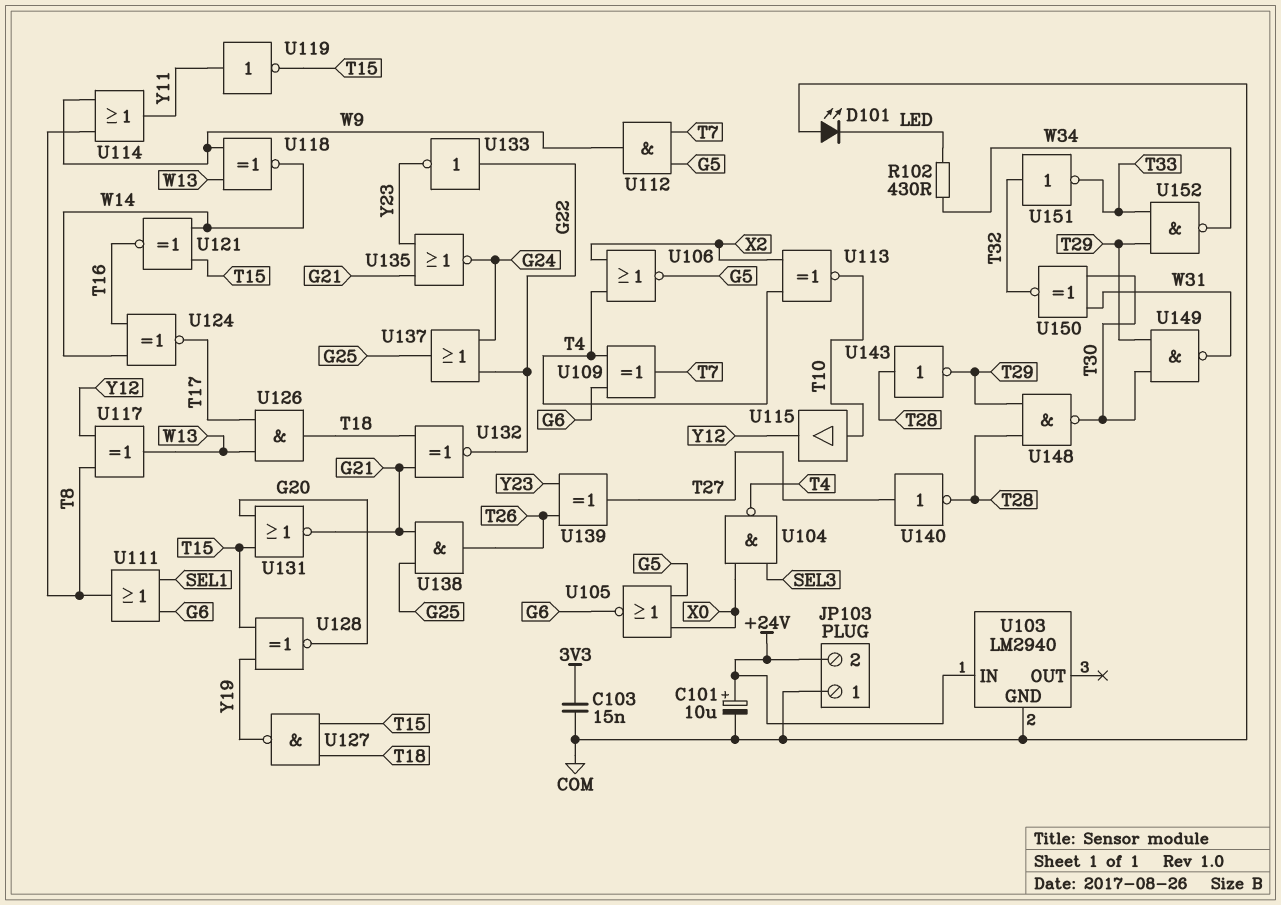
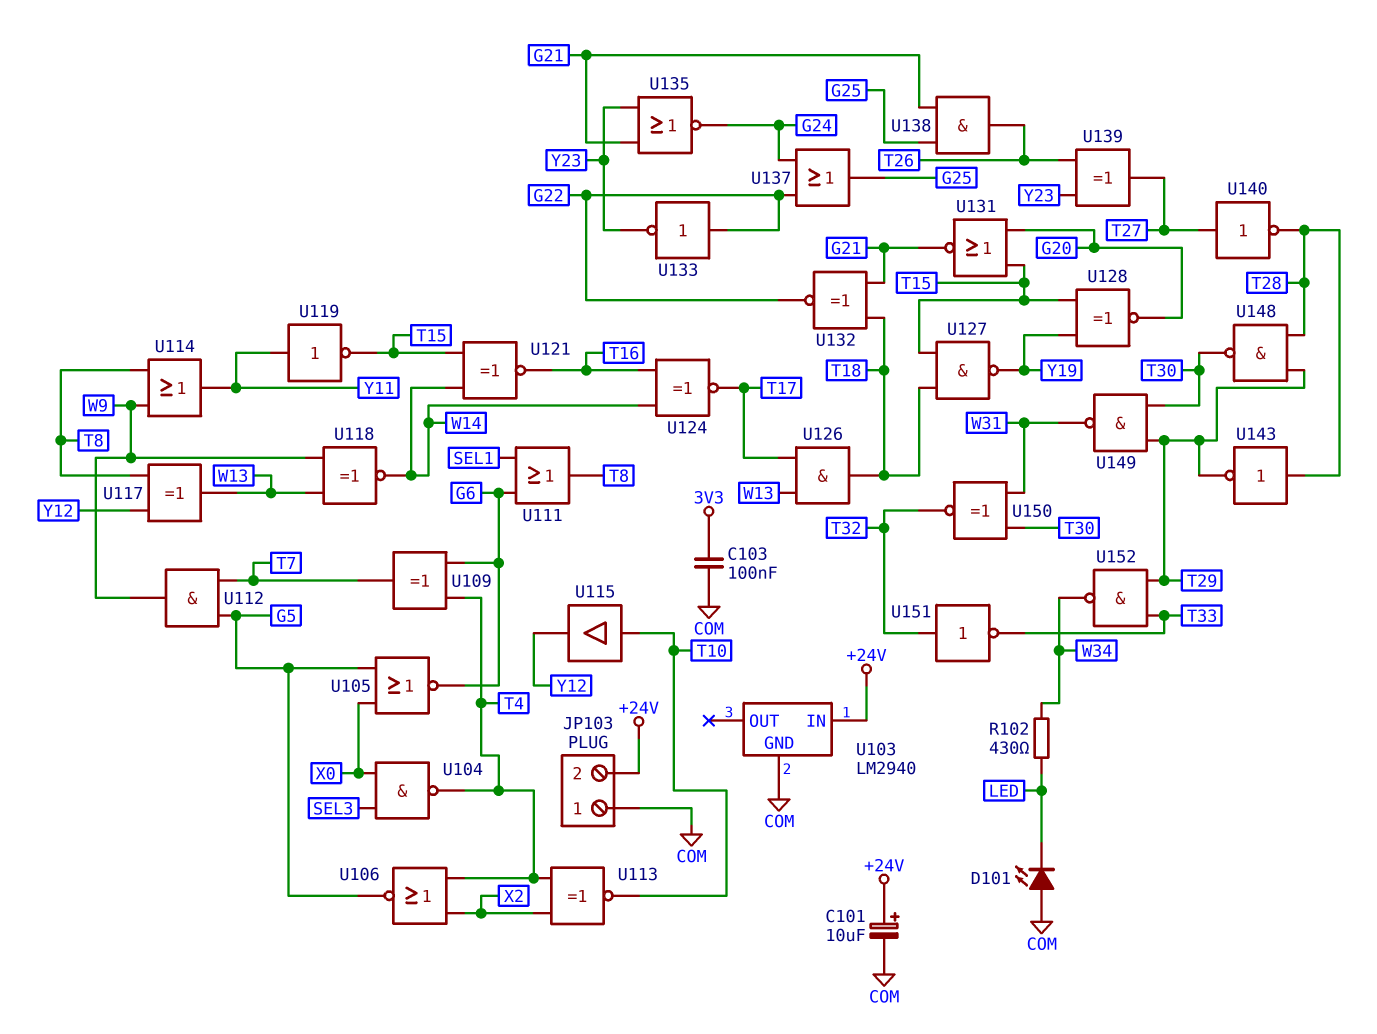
C103: 15nF (3V3, COM) -> 100nF (3V3, COM)

